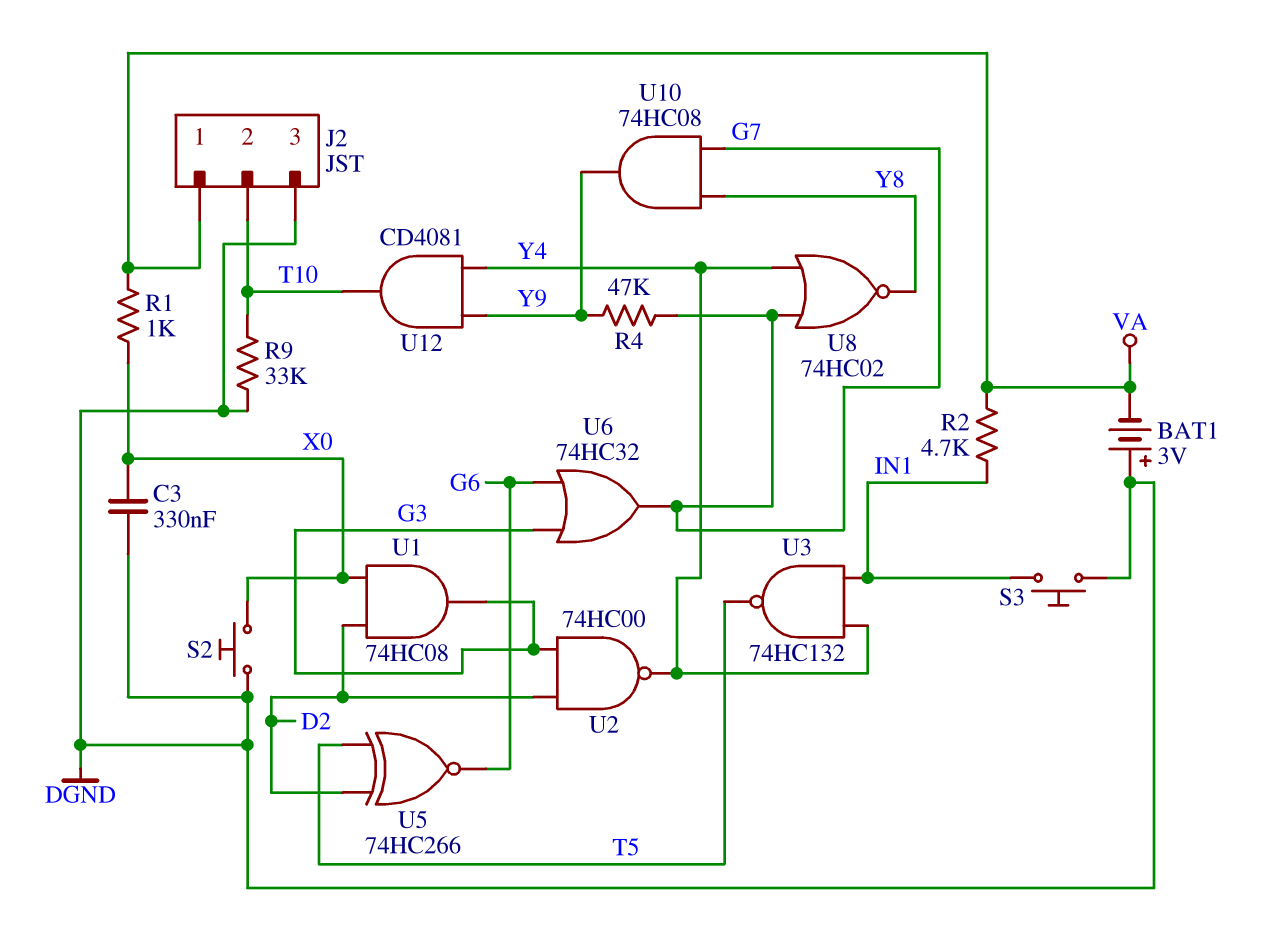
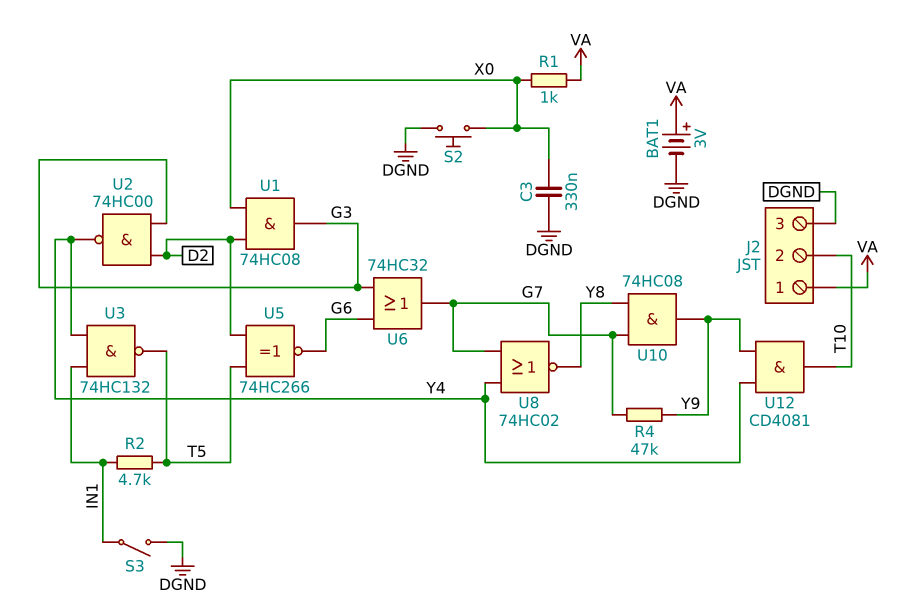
BAT1: 3V (plus DGND, minus VA) -> 3V (plus VA, minus DGND)
R2: 4.7k (IN1, VA) -> 4.7k (IN1, T5)
R9: 33k (DGND, T10) -> none
S3: button (DGND, IN1) -> switch (DGND, IN1)

